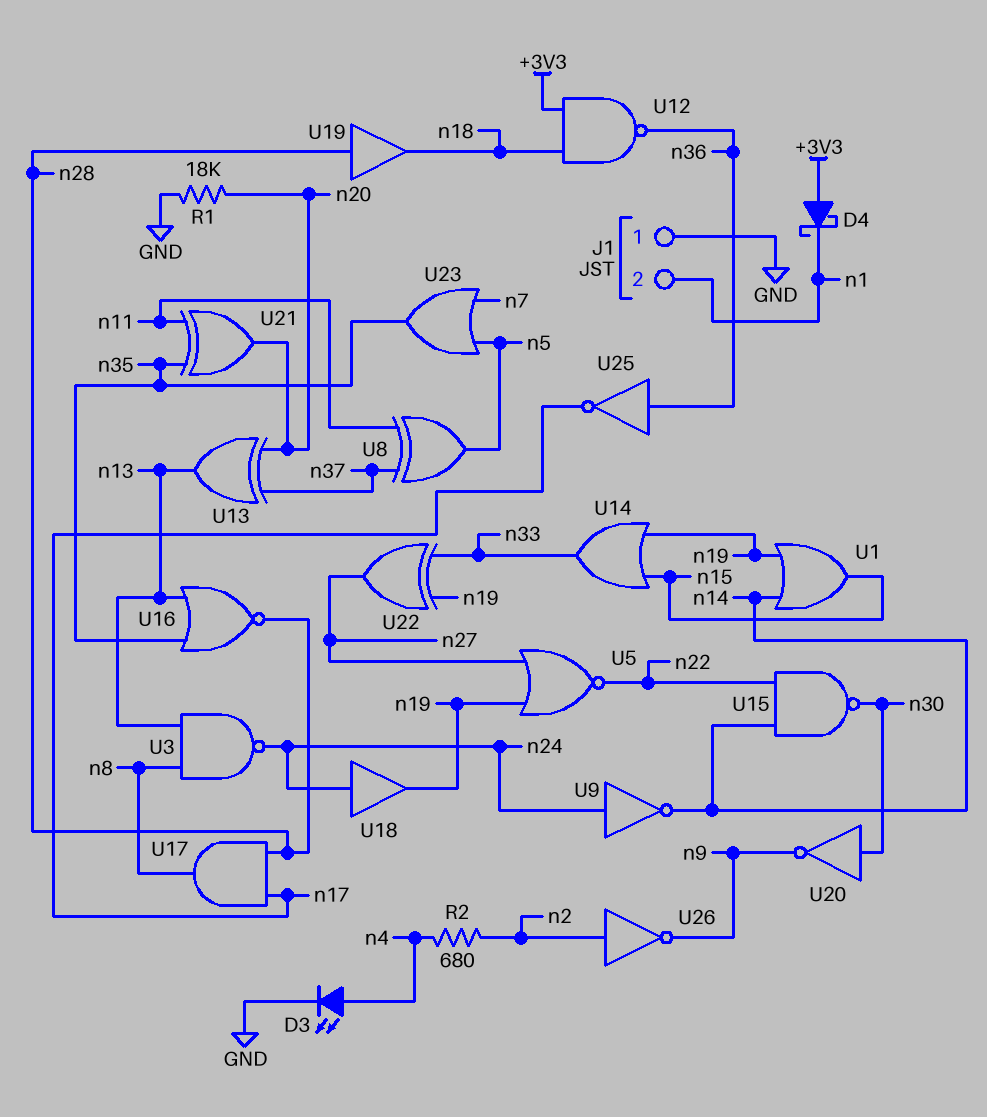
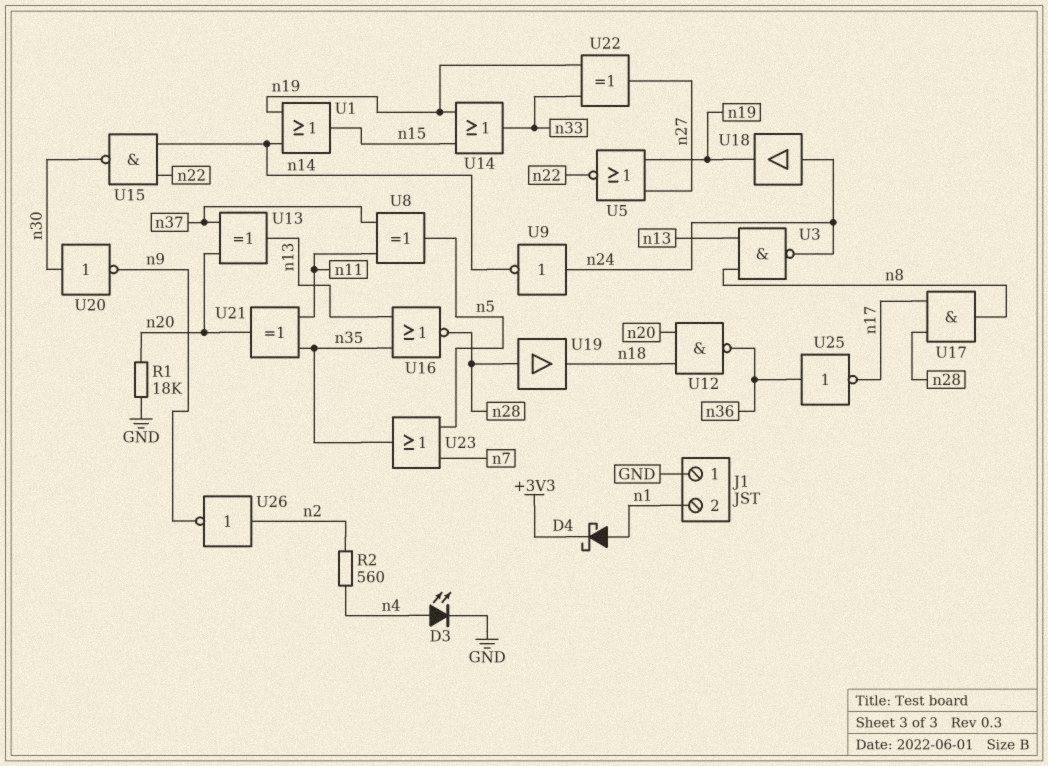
D4: schottky (A +3V3, K n1) -> schottky (A n1, K +3V3)
R2: 680 (n2, n4) -> 560 (n2, n4)
U12: NAND (in +3V3, in n18, out n36) -> NAND (in n18, in n20, out n36)

